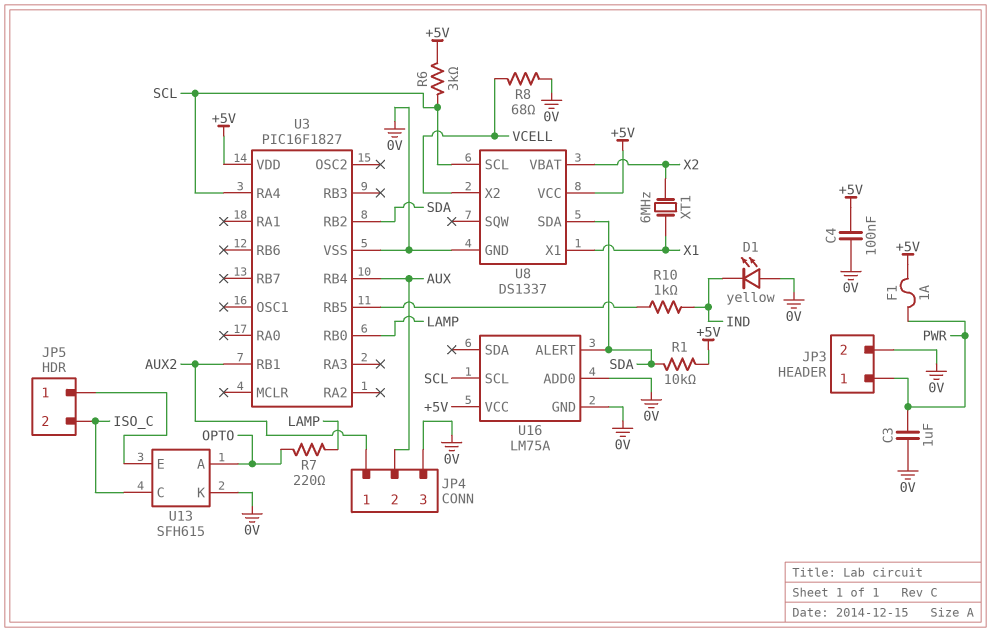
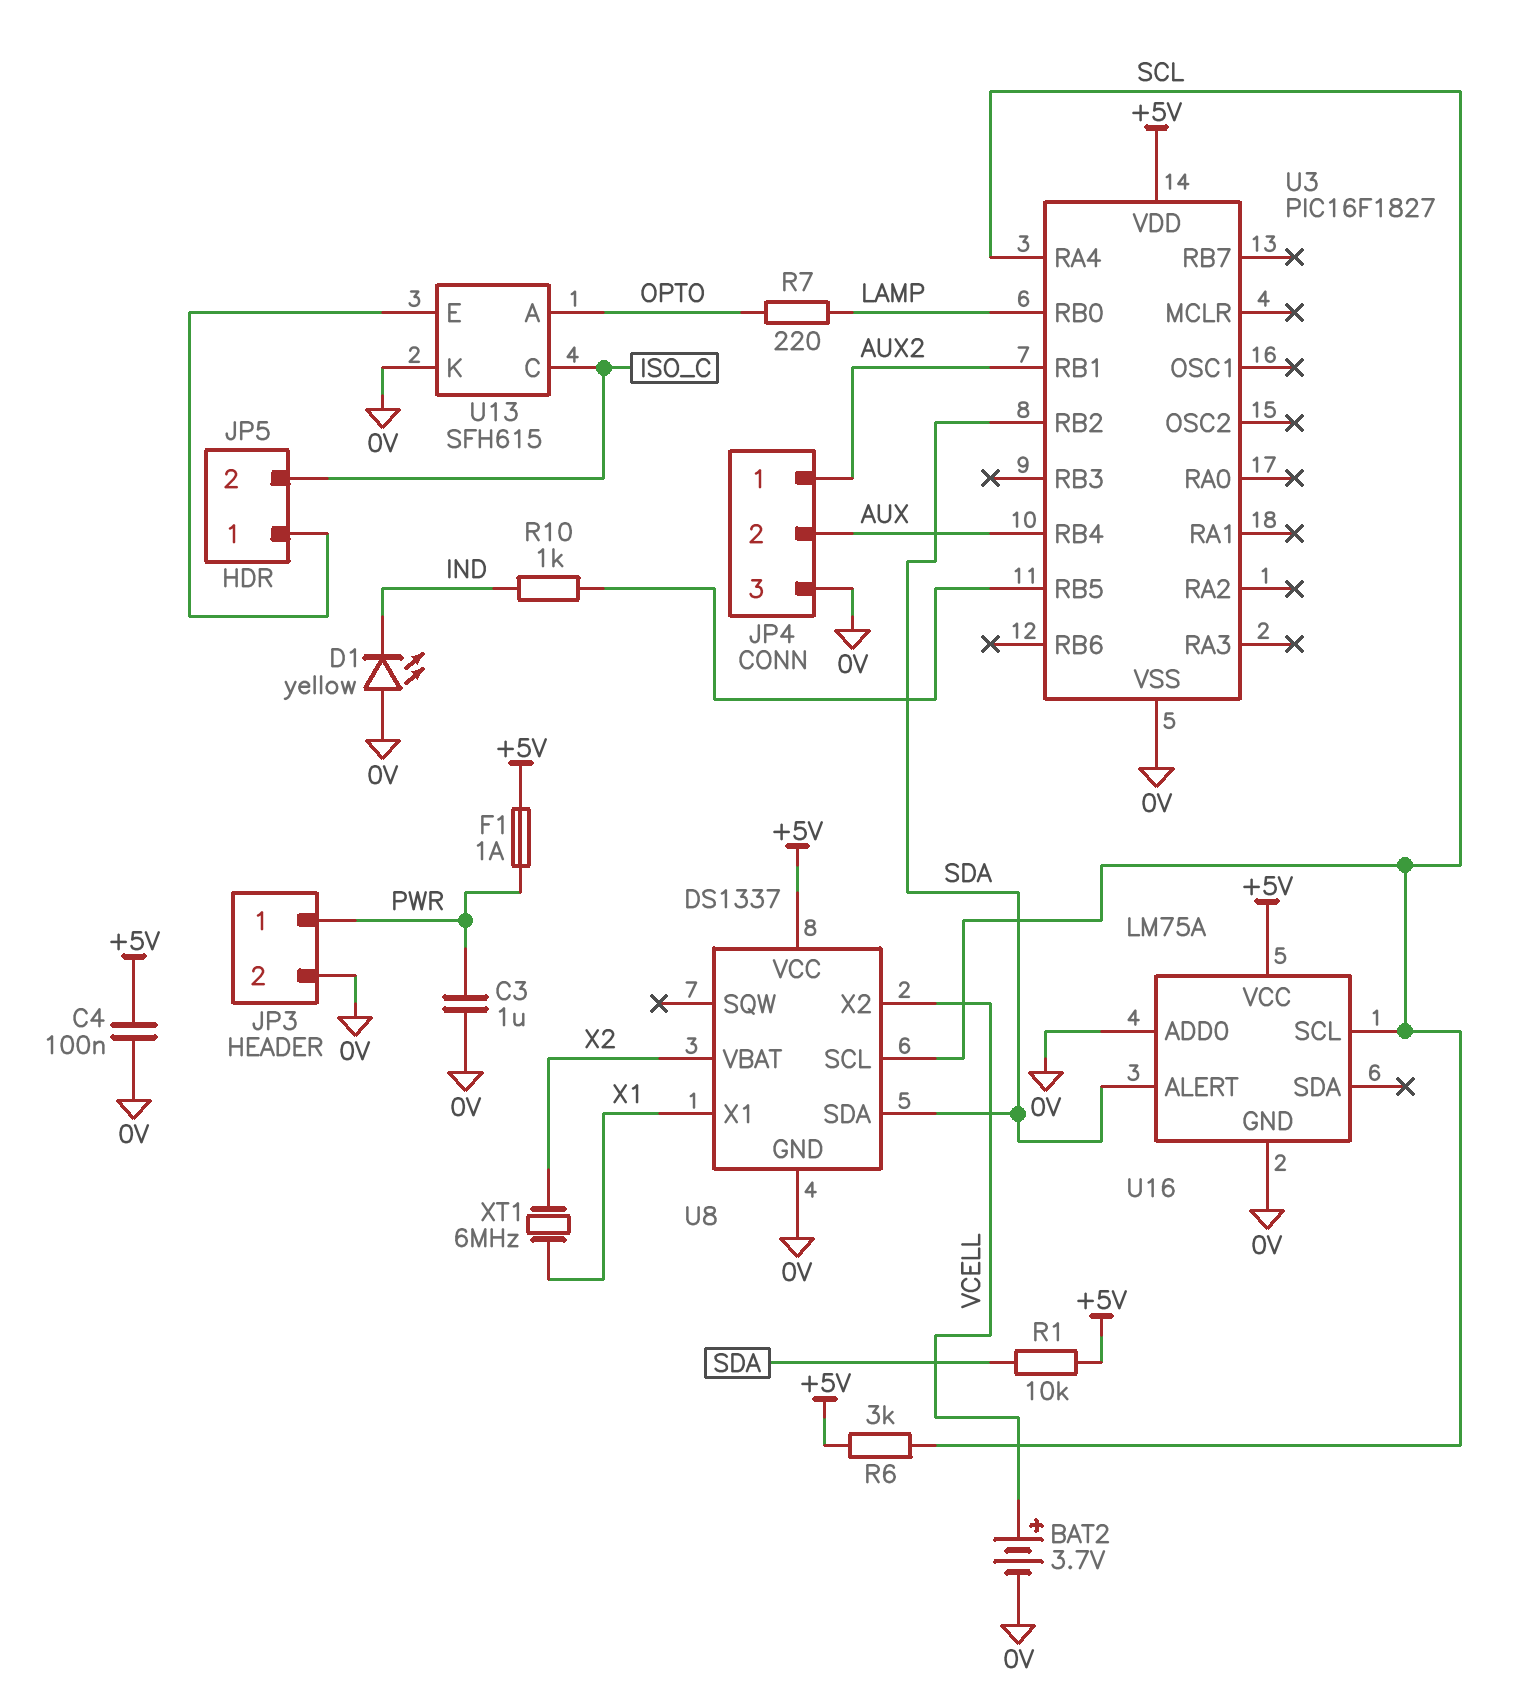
BAT2: none -> 3.7V (plus VCELL, minus 0V)
R8: 68 (0V, VCELL) -> none

